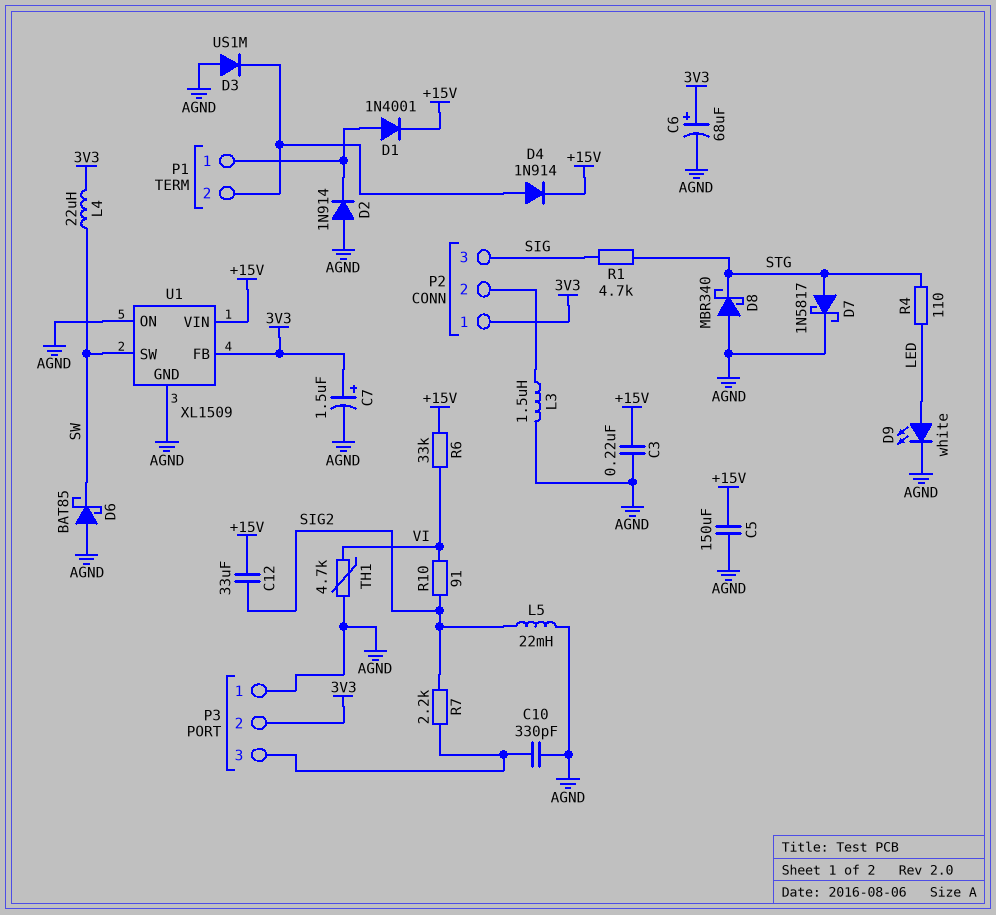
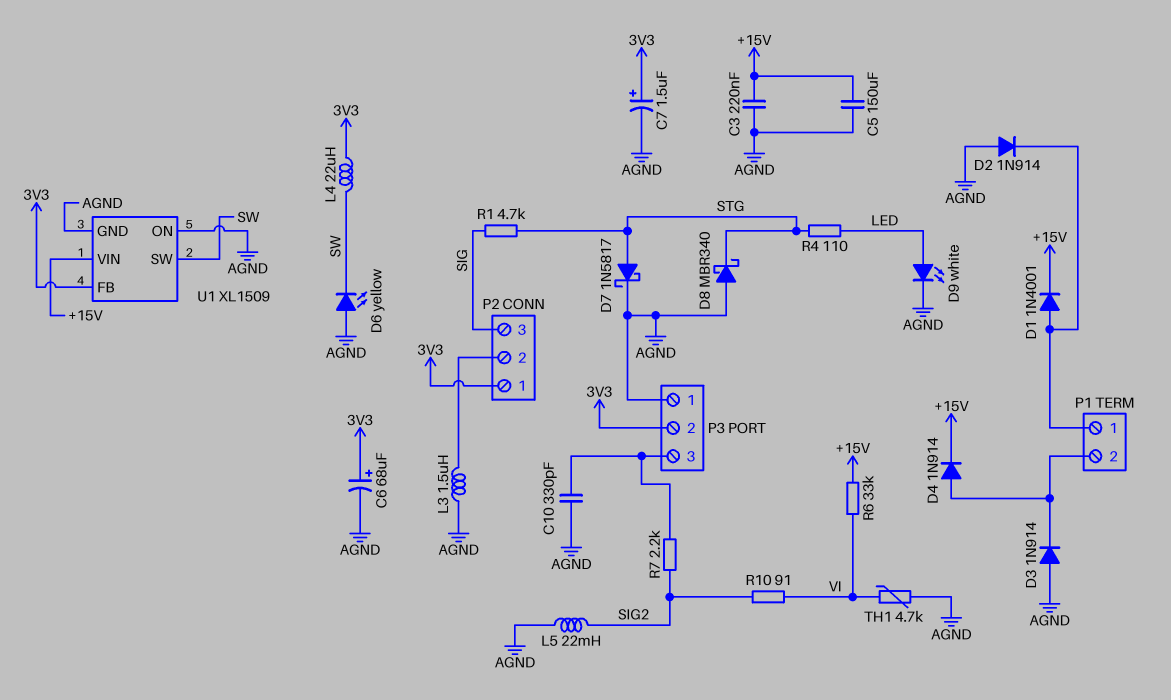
C12: 33uF (+15V, SIG2) -> none
D3: diode US1M (A AGND, K P1/2) -> diode 1N914 (A AGND, K P1/2)
D6: schottky BAT85 (A AGND, K SW) -> LED yellow (A AGND, K SW)

